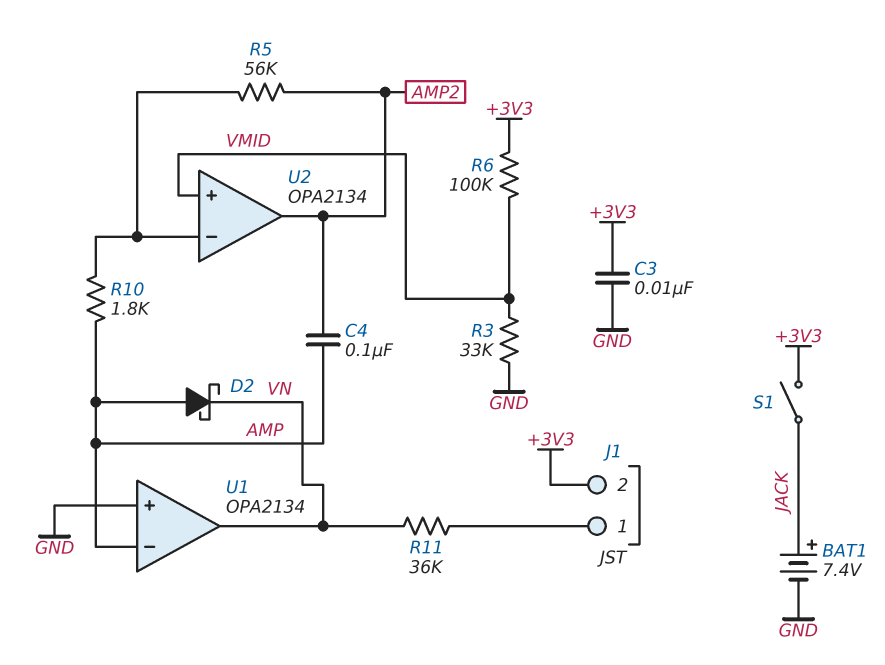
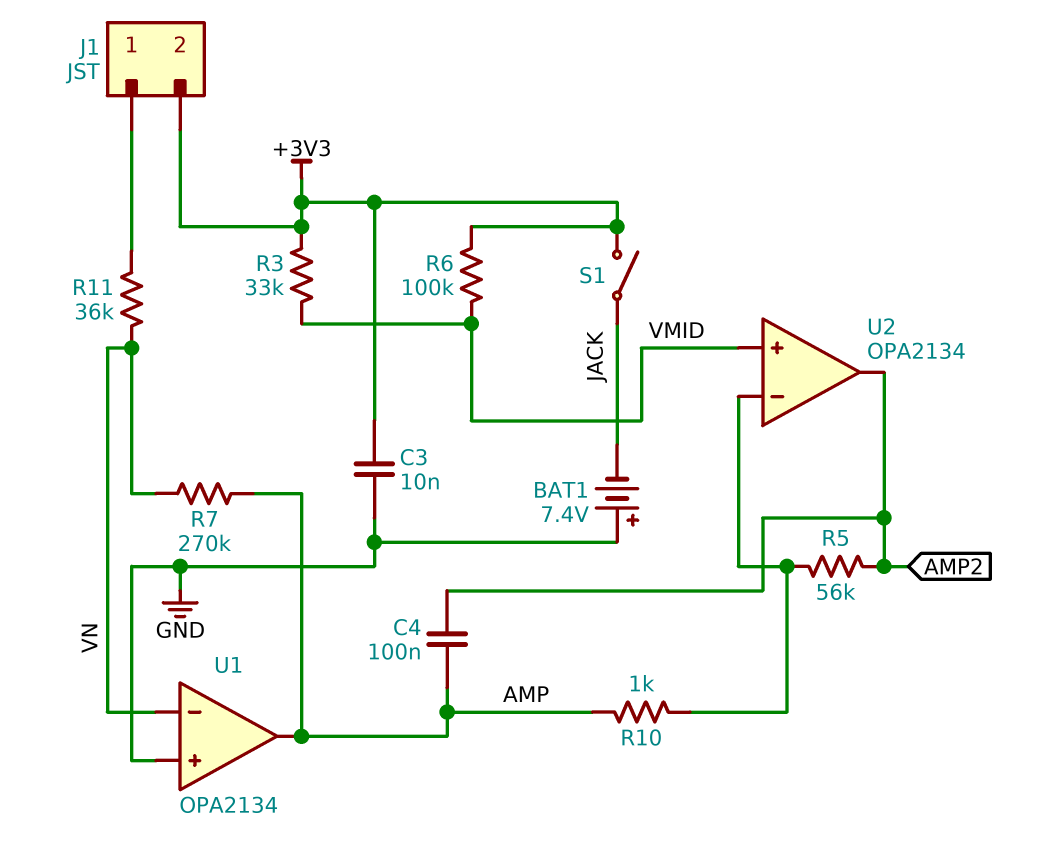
BAT1: 7.4V (plus JACK, minus GND) -> 7.4V (plus GND, minus JACK)
D2: schottky (A AMP, K VN) -> none
R3: 33k (GND, VMID) -> 33k (+3V3, VMID)
R7: none -> 270k (AMP, VN)
R10: 1.8k (AMP, U2/in-) -> 1k (AMP, U2/in-)
U1 pin in-: AMP -> VN
U1 pin out: VN -> AMP

